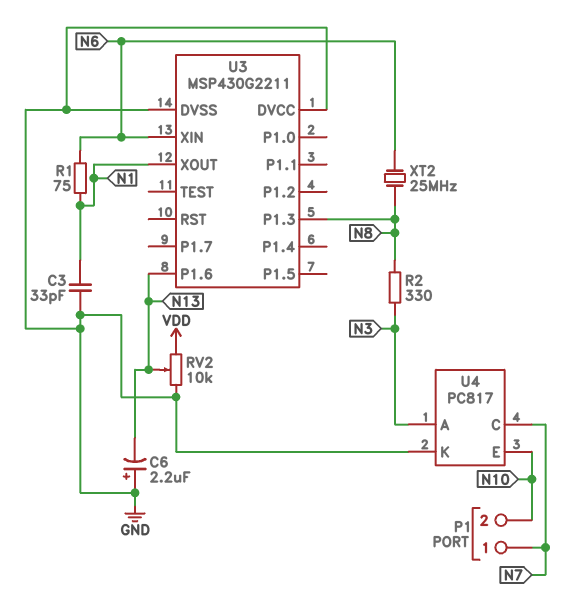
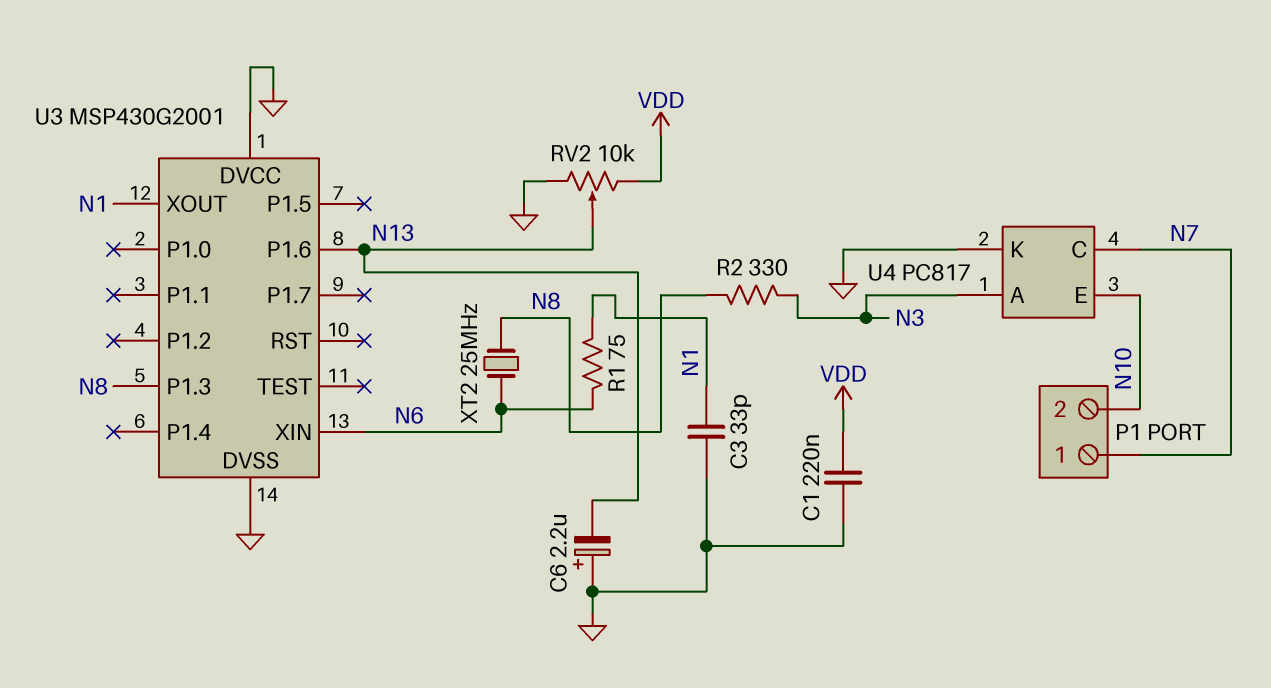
C1: none -> 220nF (GND, VDD)
U3: MSP430G2211 -> MSP430G2001

